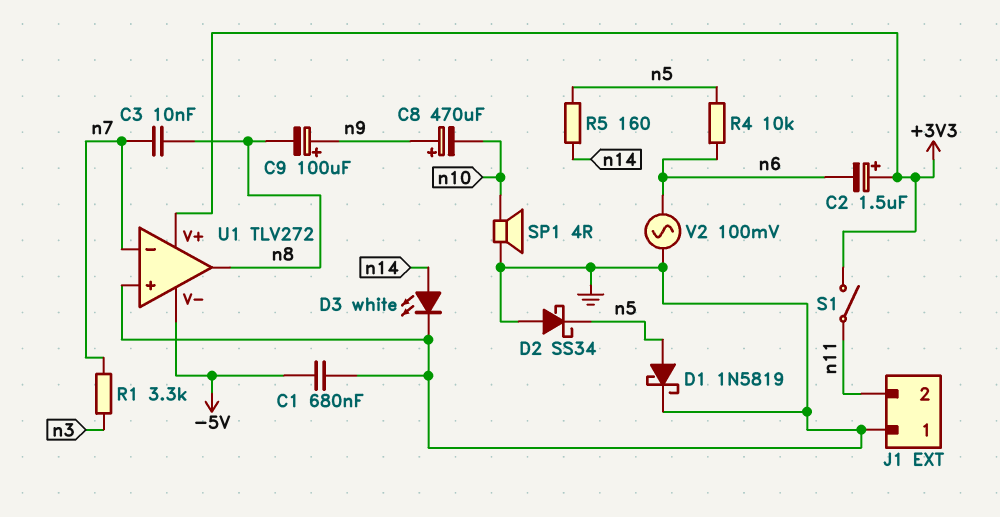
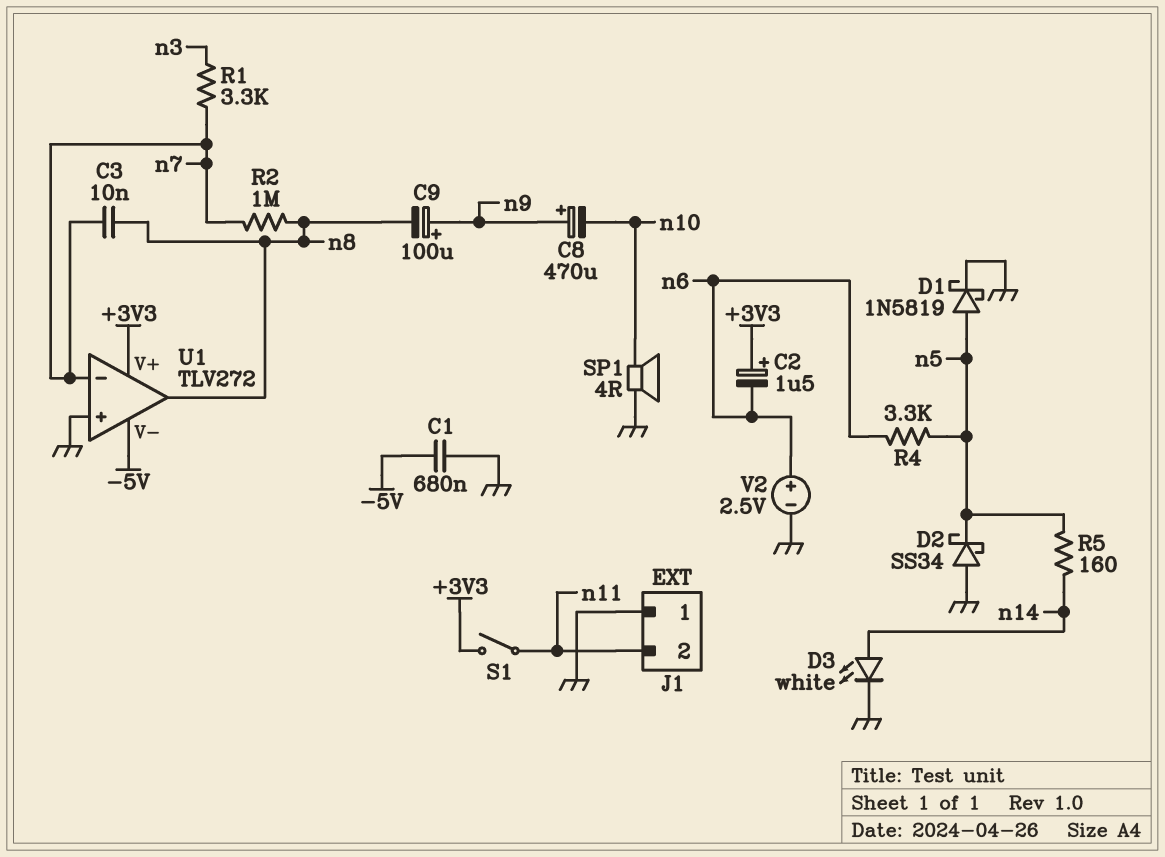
R2: none -> 1M (n7, n8)
R4: 10k (n5, n6) -> 3.3k (n5, n6)
V2: AC 100mV (GND, n6) -> 2.5V (plus n6, minus GND)

